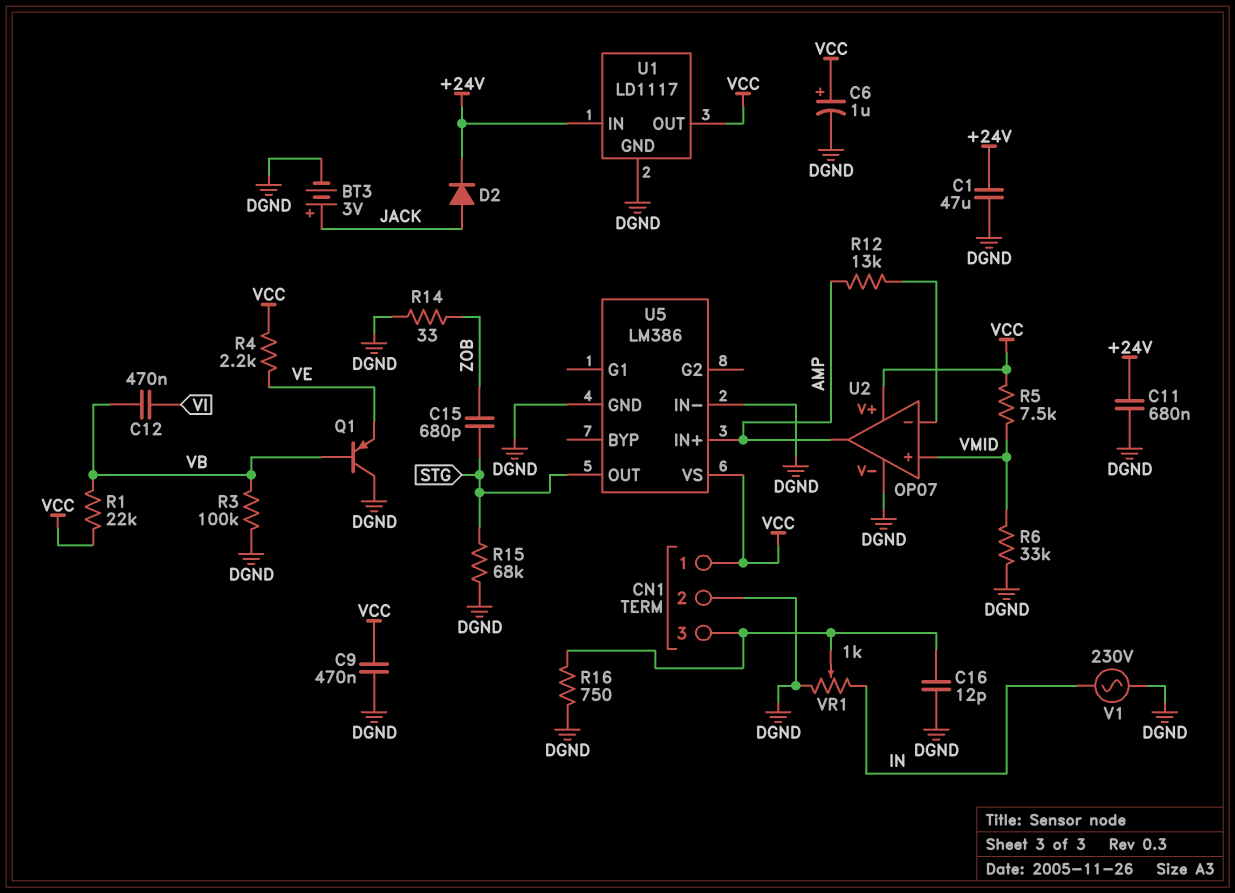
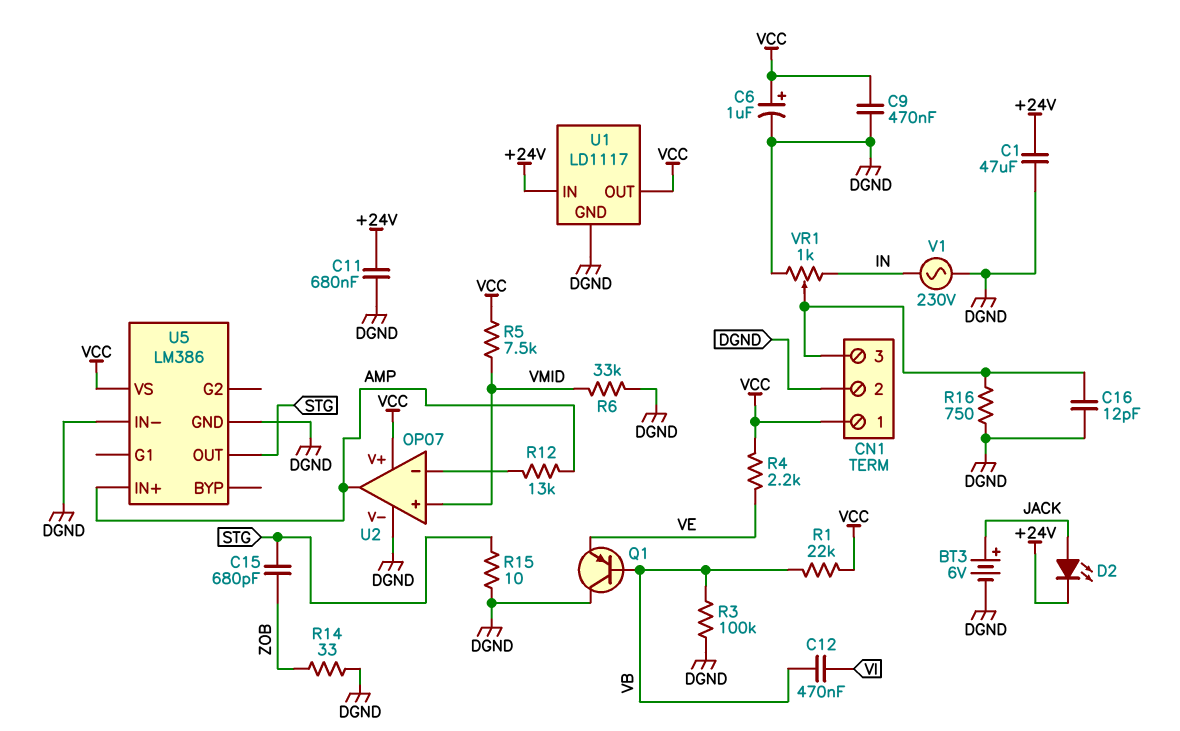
BT3: 3V (plus JACK, minus DGND) -> 6V (plus JACK, minus DGND)
D2: diode (A JACK, K +24V) -> LED (A JACK, K +24V)
R15: 68k (DGND, STG) -> 10 (DGND, STG)

